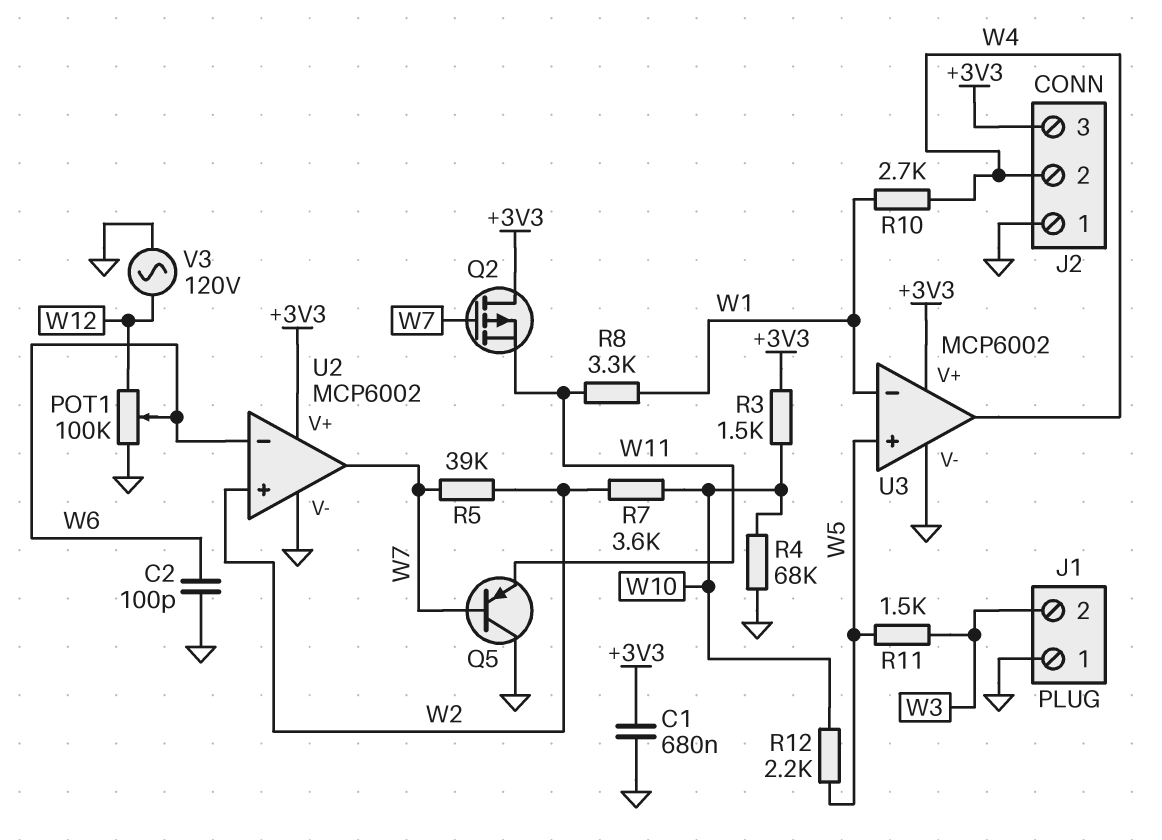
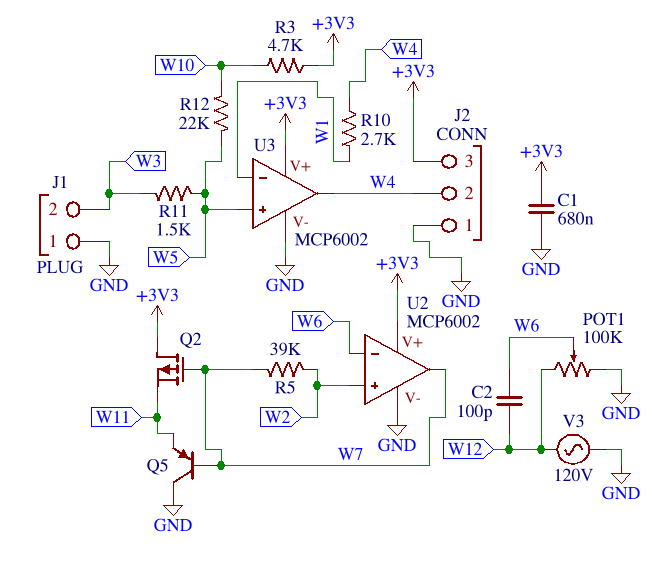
C2: 100pF (GND, W6) -> 100pF (W6, W12)
R3: 1.5k (+3V3, W10) -> 4.7k (+3V3, W10)
R4: 68k (GND, W10) -> none
R7: 3.6k (W2, W10) -> none
R8: 3.3k (W1, W11) -> none
R12: 2.2k (W5, W10) -> 22k (W5, W10)

